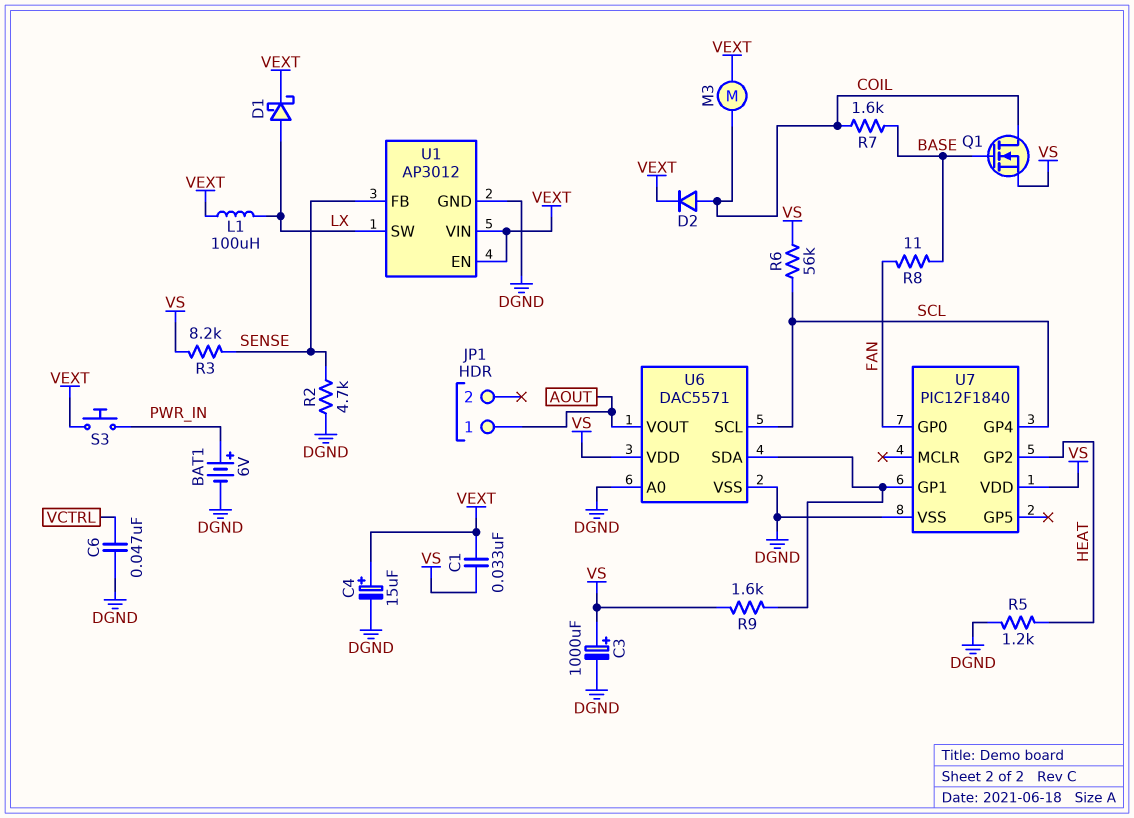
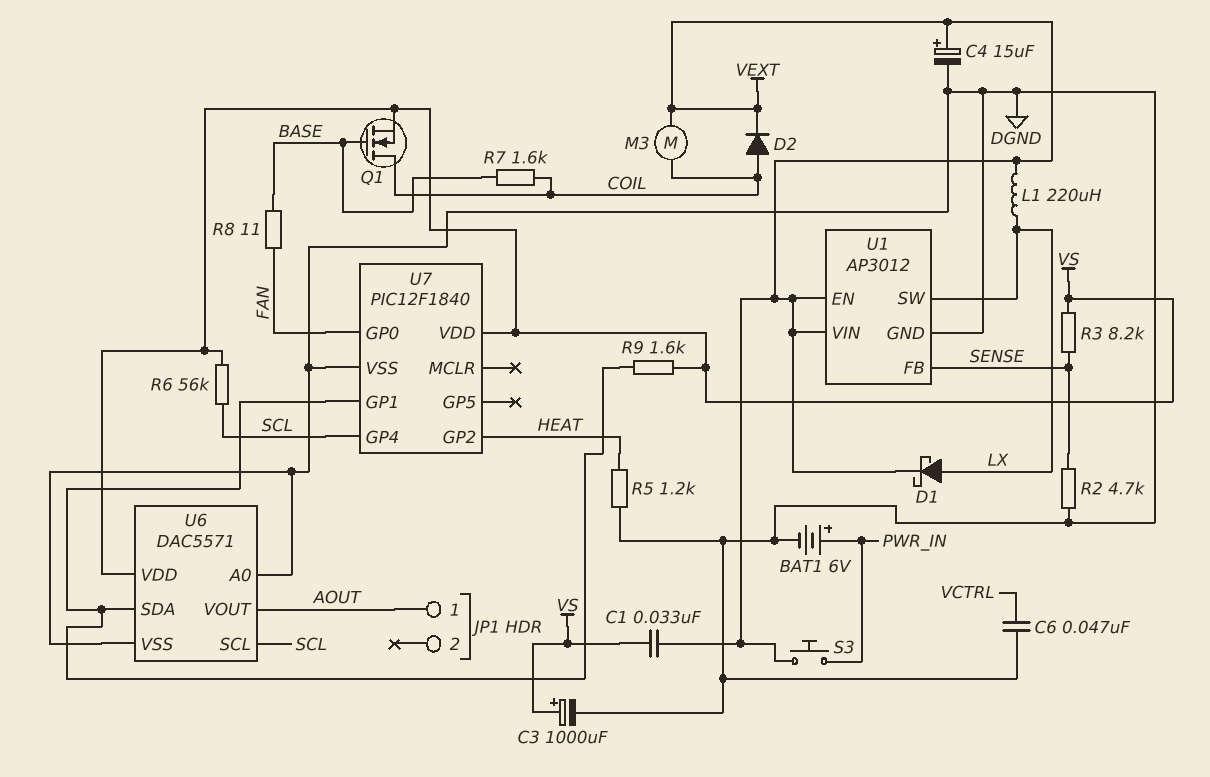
L1: 100uH (LX, VEXT) -> 220uH (LX, VEXT)

